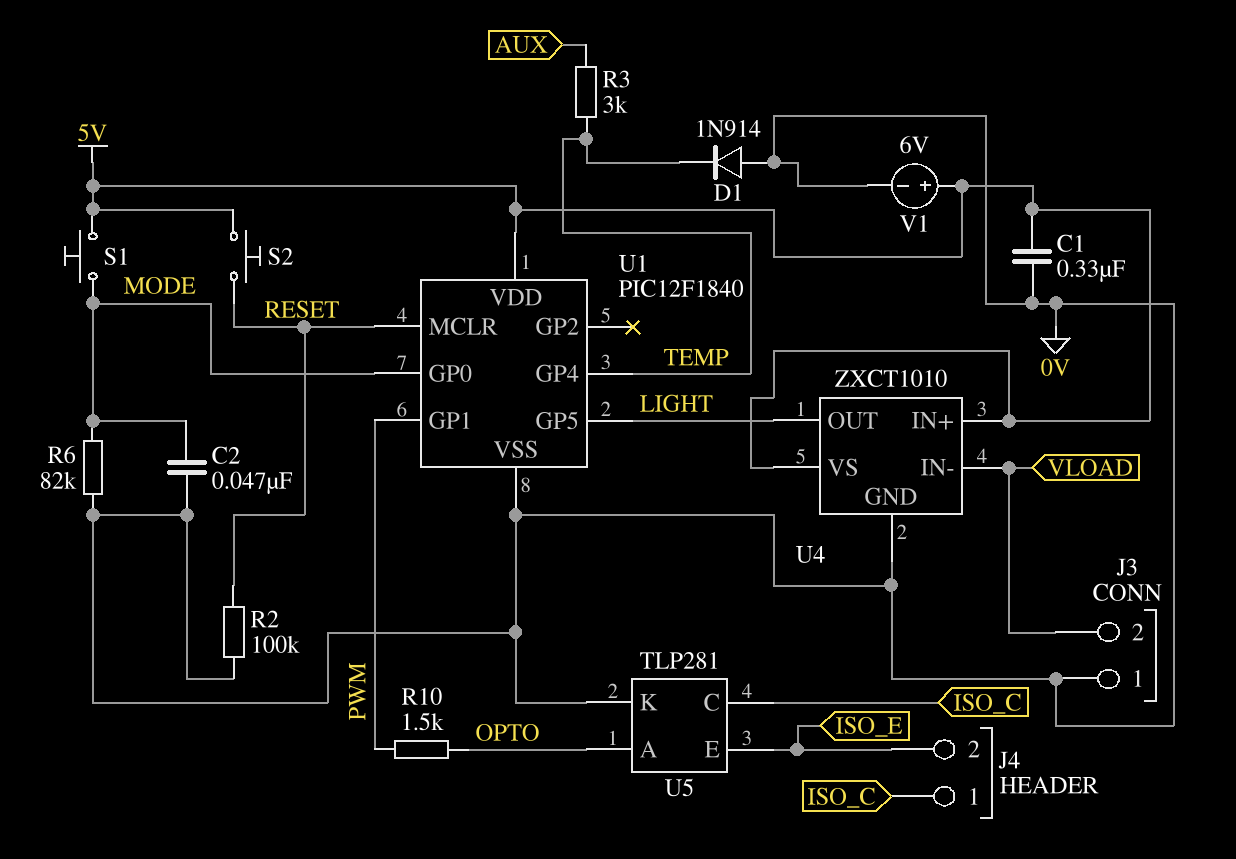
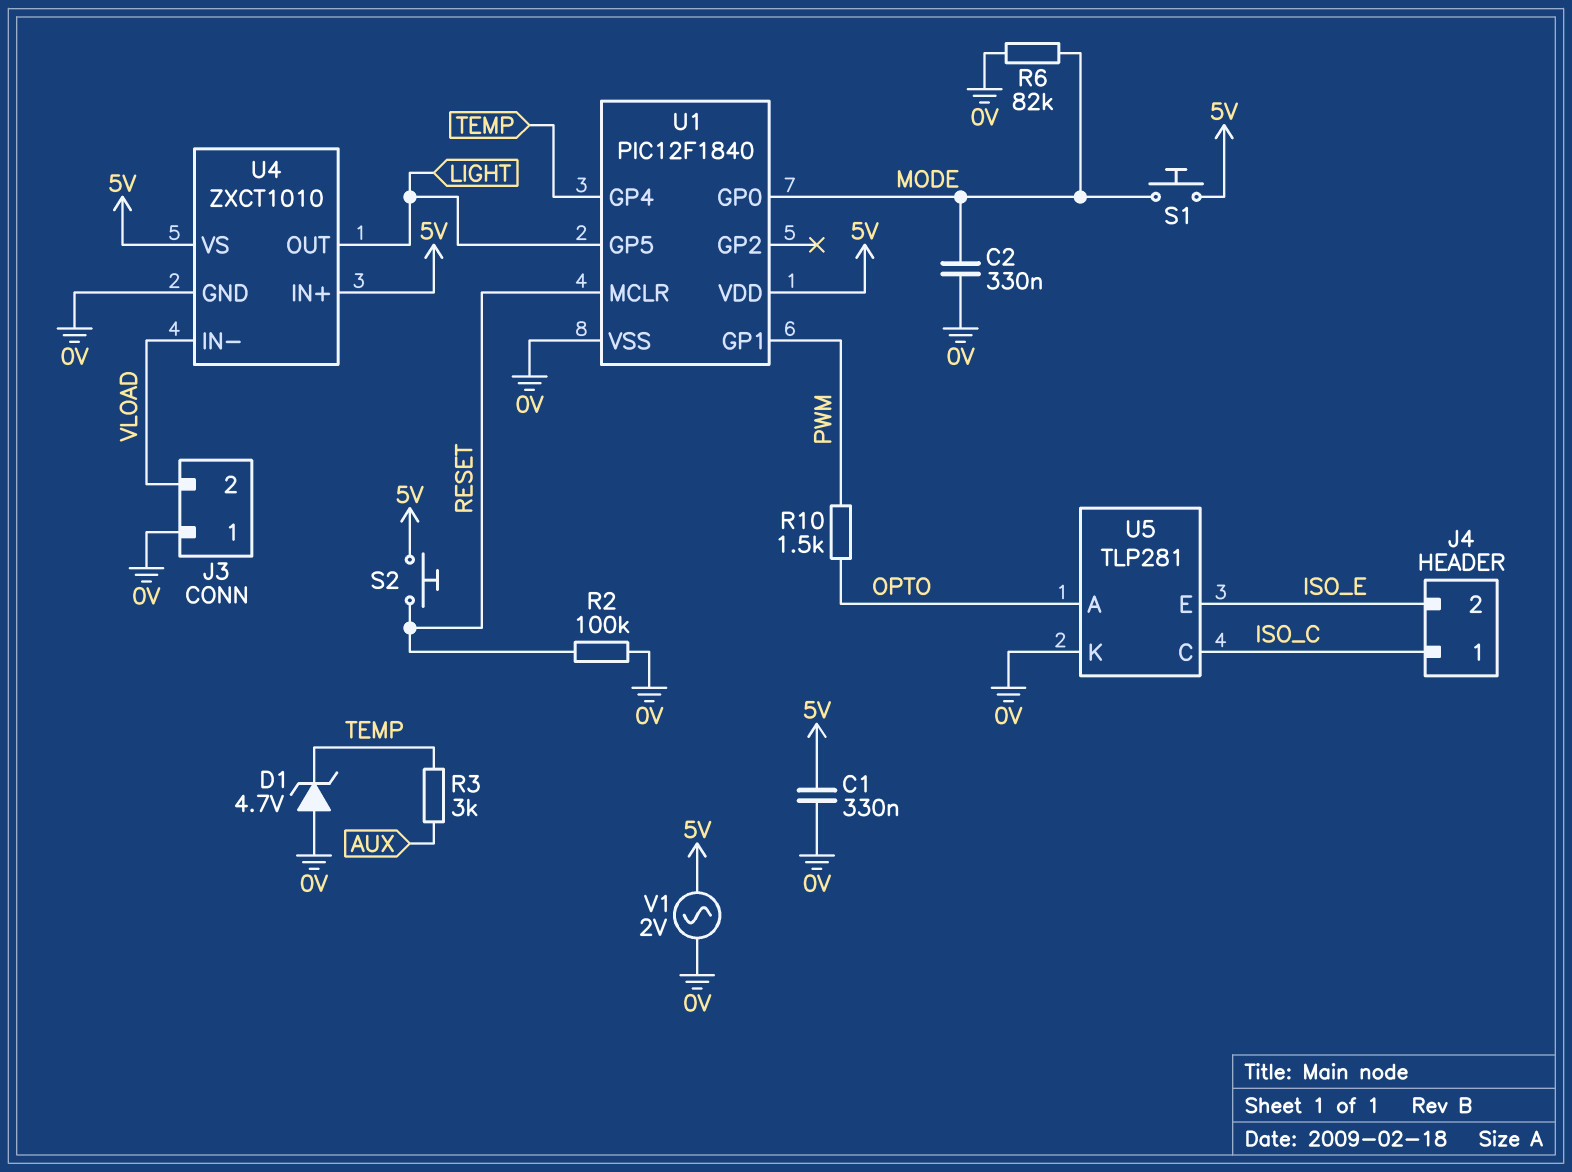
C2: 47nF (0V, MODE) -> 330nF (0V, MODE)
D1: diode 1N914 (A 0V, K TEMP) -> zener 4.7V (A 0V, K TEMP)
V1: 6V (plus 5V, minus 0V) -> AC 2V (0V, 5V)

